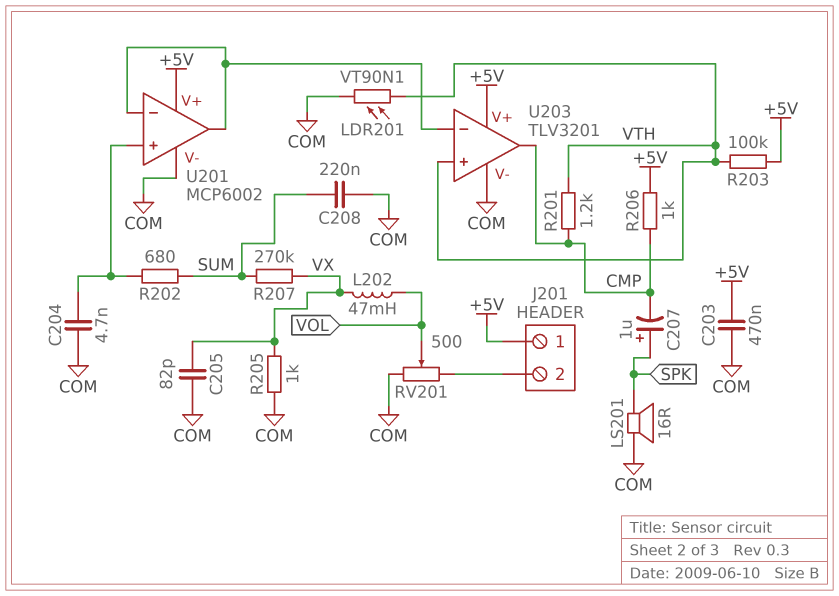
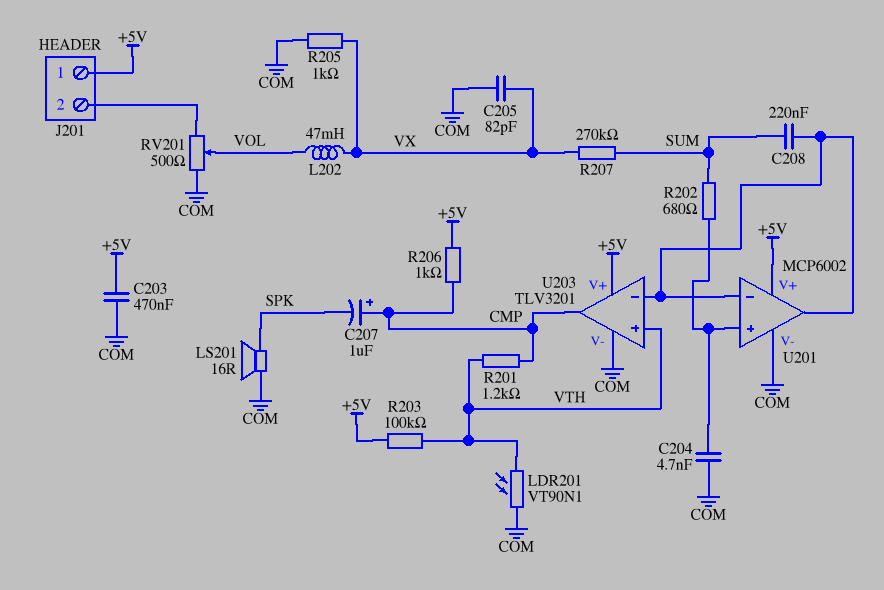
C207: 1uF (plus SPK, minus CMP) -> 1uF (plus CMP, minus SPK)
C208: 220nF (COM, SUM) -> 220nF (SUM, U201/in-)

